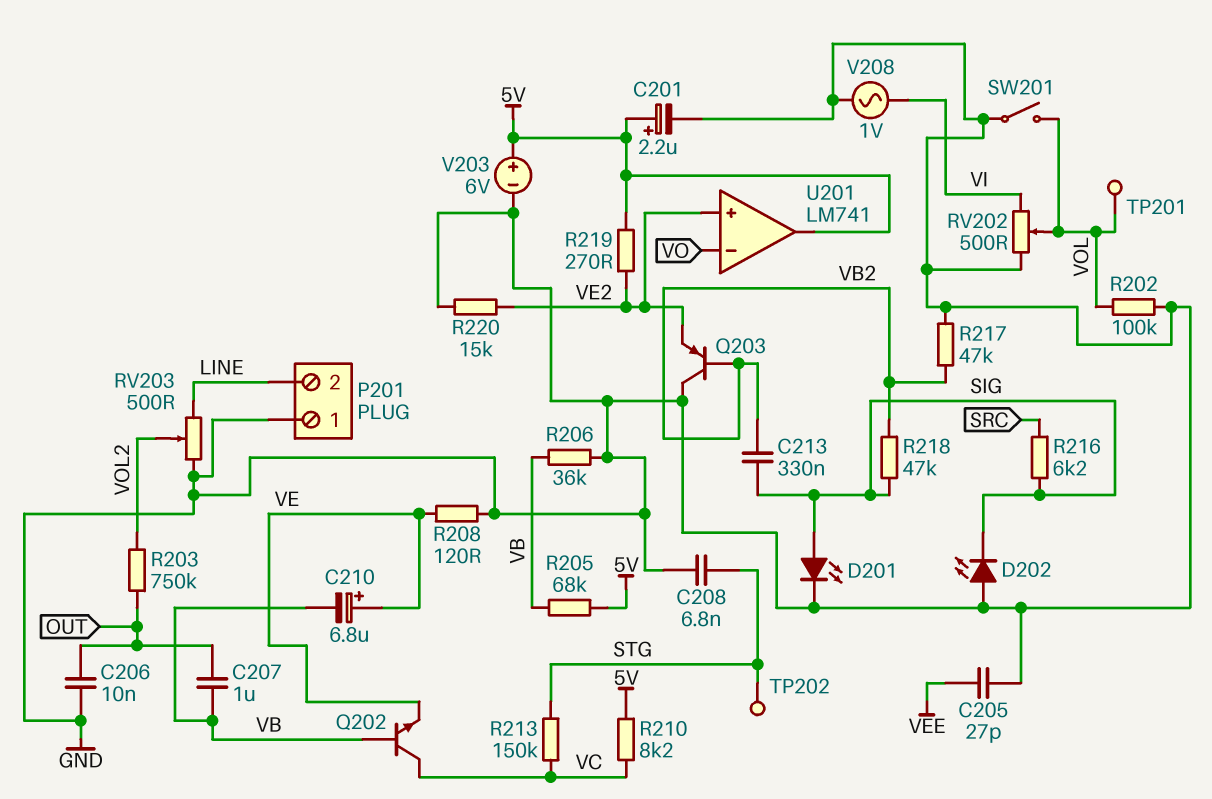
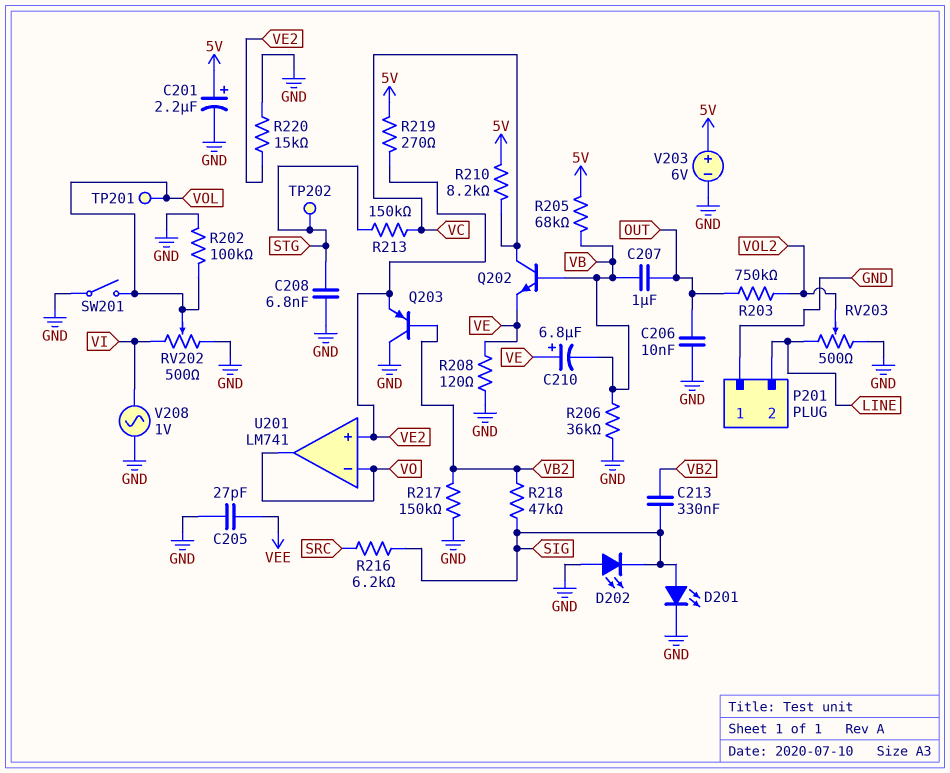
R217: 47k (GND, VB2) -> 150k (GND, VB2)
U201 pin out: 5V -> VO

